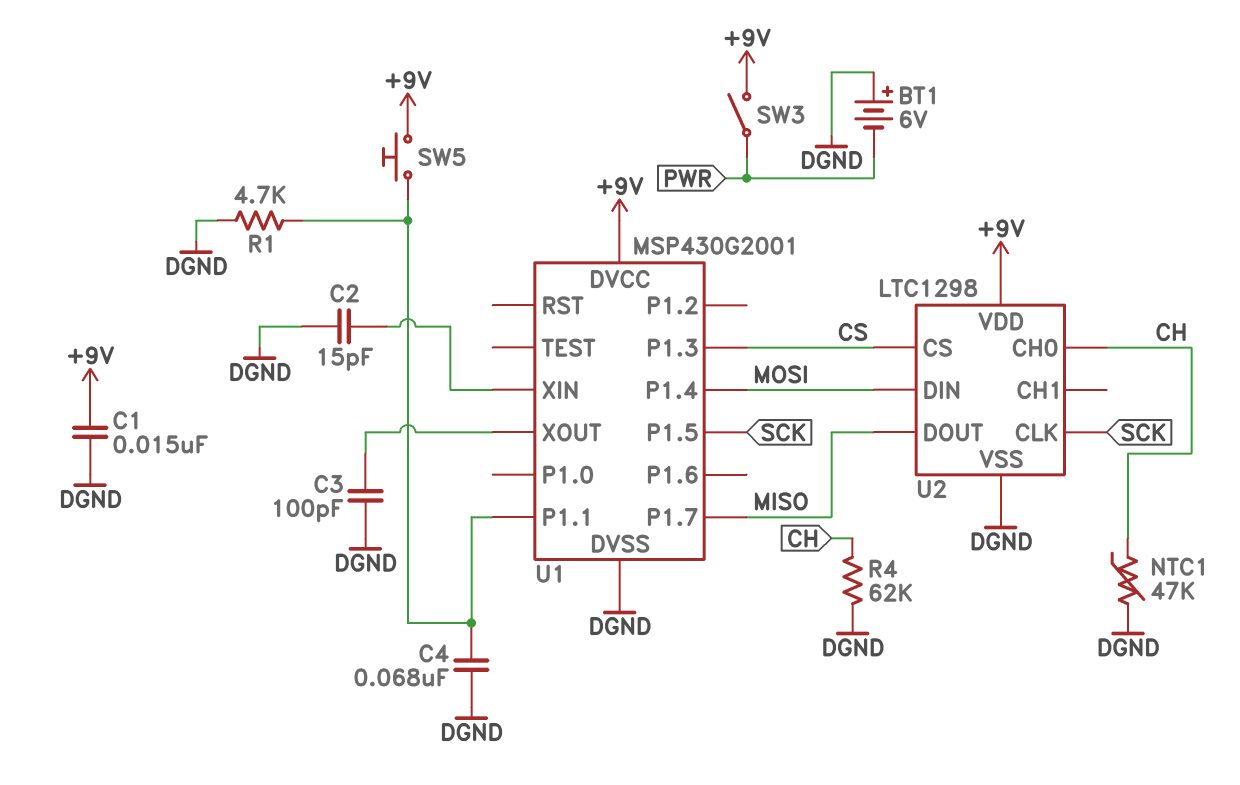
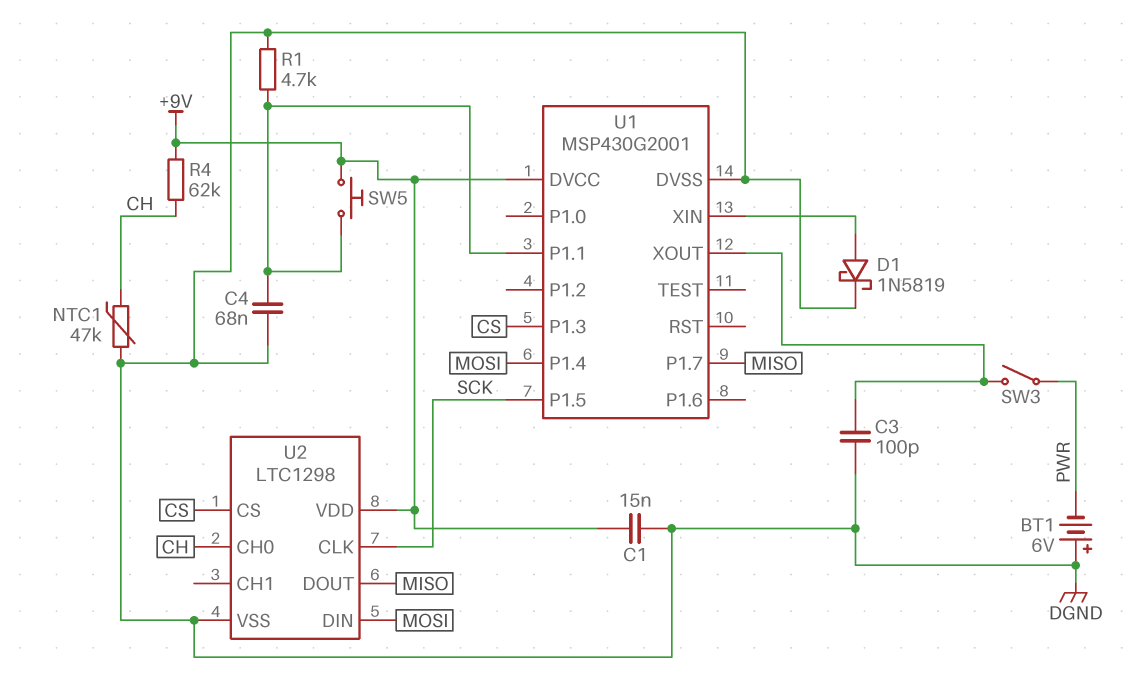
C2: 15pF (DGND, U1/XIN) -> none
D1: none -> schottky 1N5819 (A U1/XIN, K DGND)
R4: 62k (CH, DGND) -> 62k (+9V, CH)
SW3: switch (+9V, PWR) -> switch (PWR, U1/XOUT)

